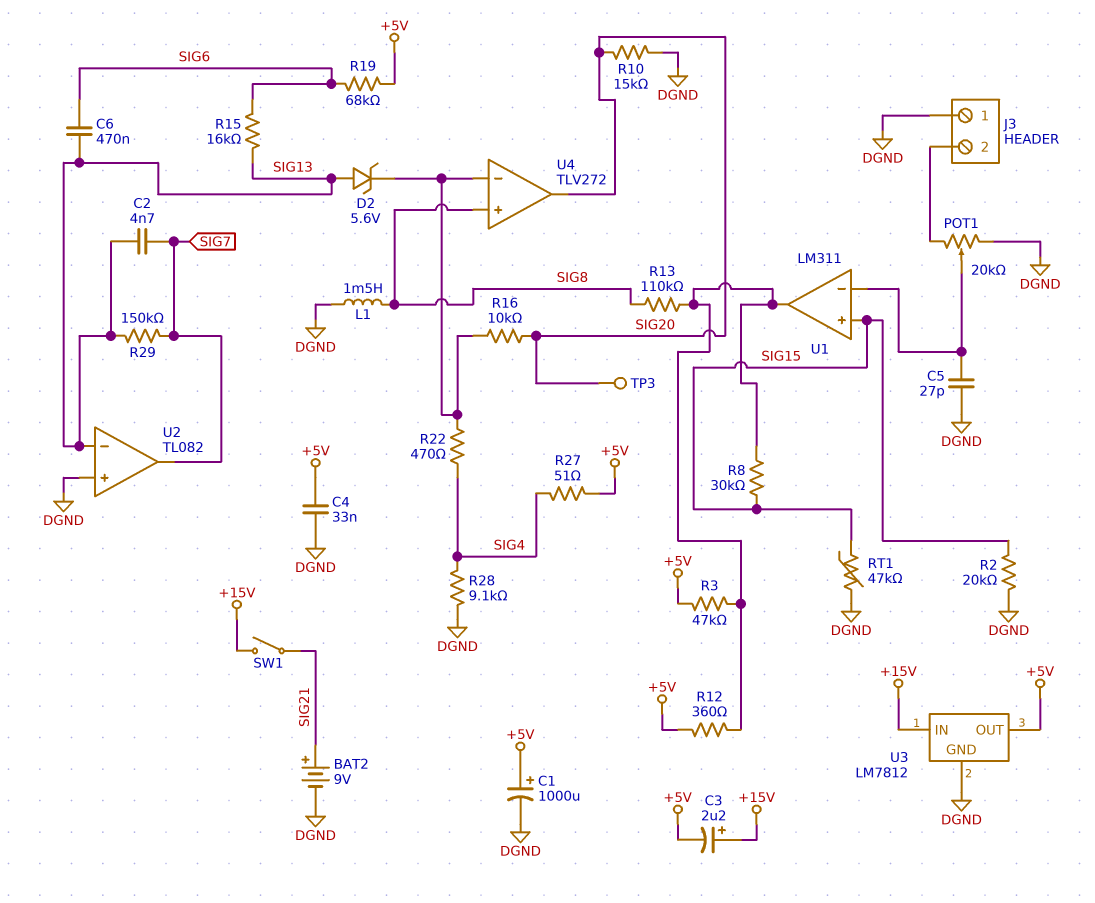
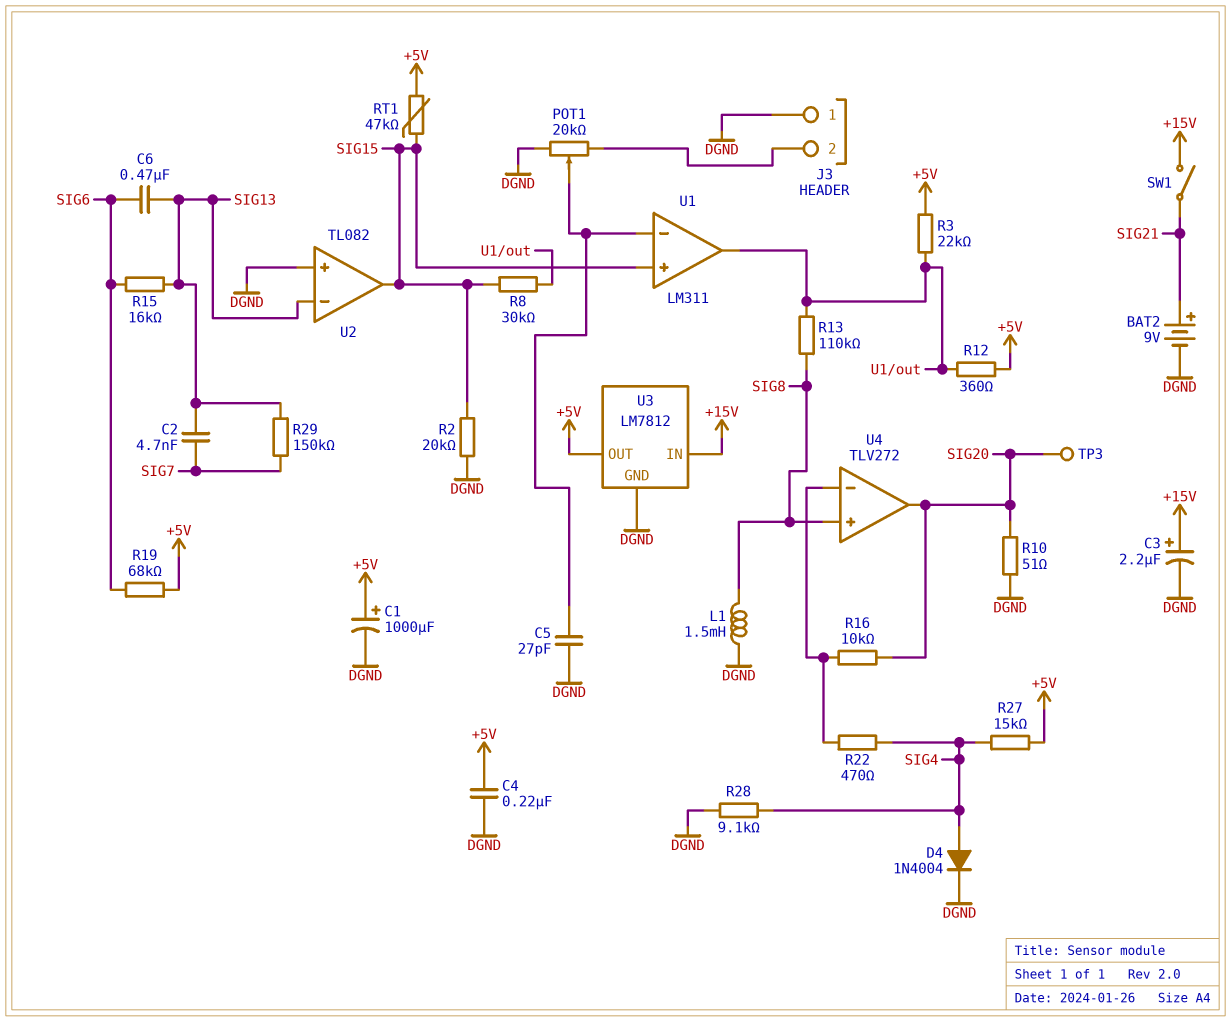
C3: 2.2uF (plus +15V, minus +5V) -> 2.2uF (plus +15V, minus DGND)
C4: 33nF (+5V, DGND) -> 220nF (+5V, DGND)
D2: zener 5.6V (A SIG13, K U4/in-) -> none
D4: none -> diode 1N4004 (A SIG4, K DGND)
R3: 47k (+5V, U1/out) -> 22k (+5V, U1/out)
R10: 15k (DGND, SIG20) -> 51 (DGND, SIG20)
R27: 51 (+5V, SIG4) -> 15k (+5V, SIG4)
RT1: 47k (DGND, SIG15) -> 47k (+5V, SIG15)
U2 pin out: SIG7 -> SIG15

